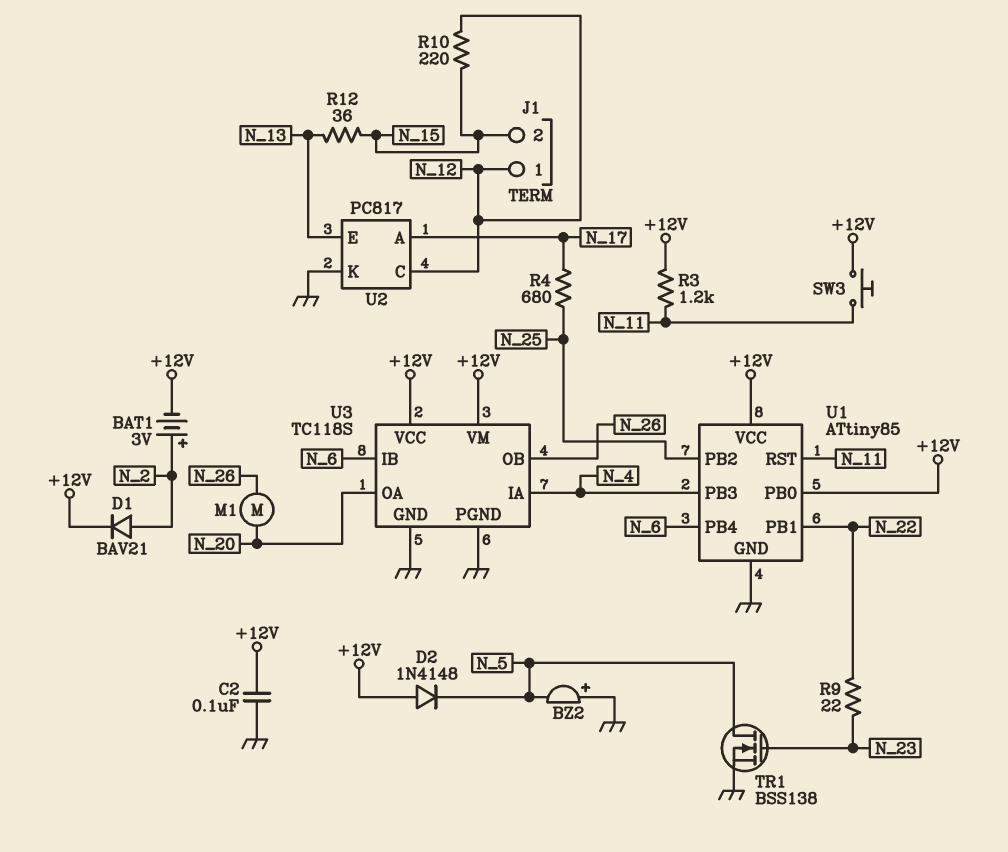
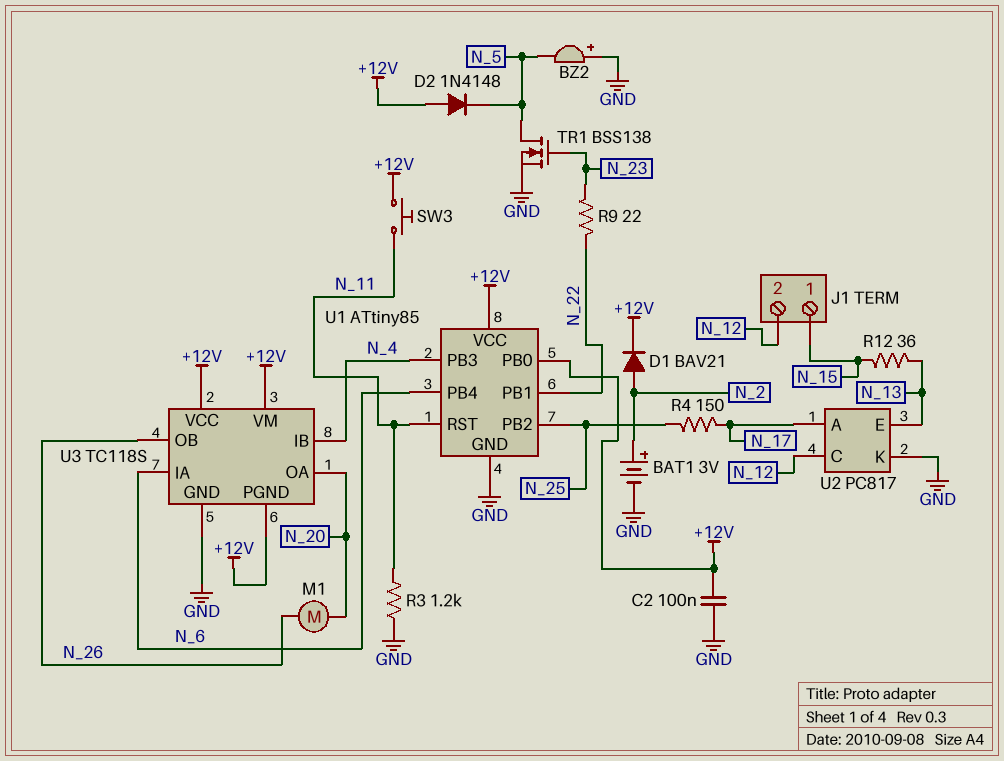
BAT1: 3V (plus N_2, minus +12V) -> 3V (plus N_2, minus GND)
J1 pin 1: N_12 -> N_15
J1 pin 2: N_15 -> N_12
R3: 1.2k (+12V, N_11) -> 1.2k (GND, N_11)
R4: 680 (N_17, N_25) -> 150 (N_17, N_25)
R10: 220 (N_12, N_15) -> none
U3 pin IA: N_4 -> N_6
U3 pin IB: N_6 -> N_4
U3 pin PGND: GND -> +12V

